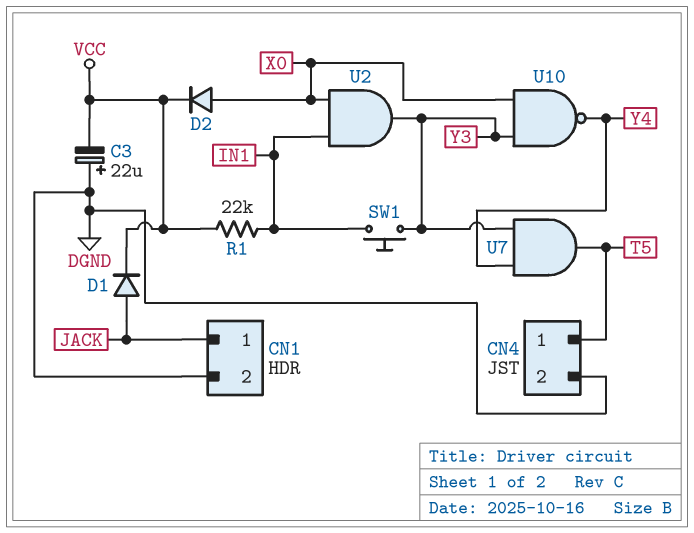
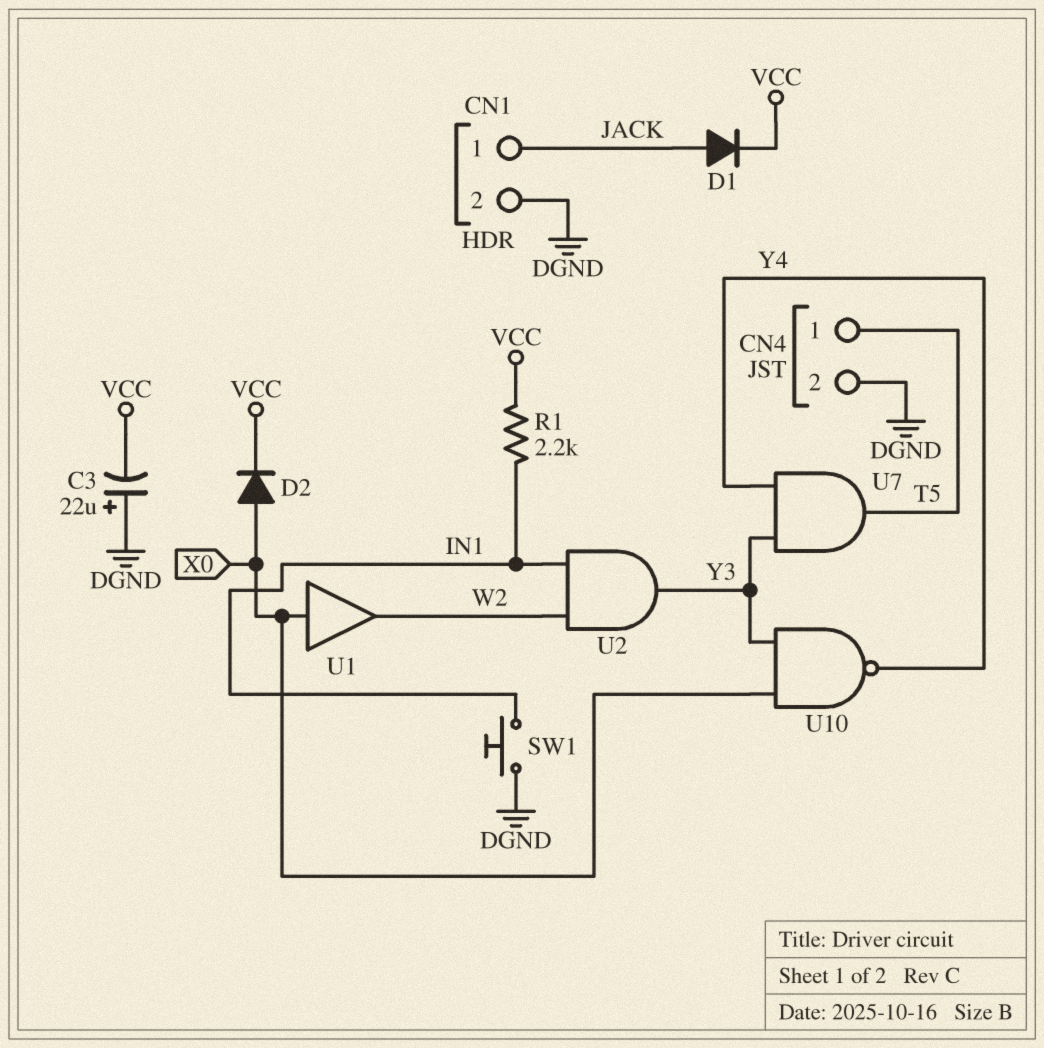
R1: 22k (IN1, VCC) -> 2.2k (IN1, VCC)
SW1: button (IN1, Y3) -> button (DGND, IN1)
U1: none -> buffer (in X0, out W2)
U2: AND (in IN1, in X0, out Y3) -> AND (in IN1, in W2, out Y3)

